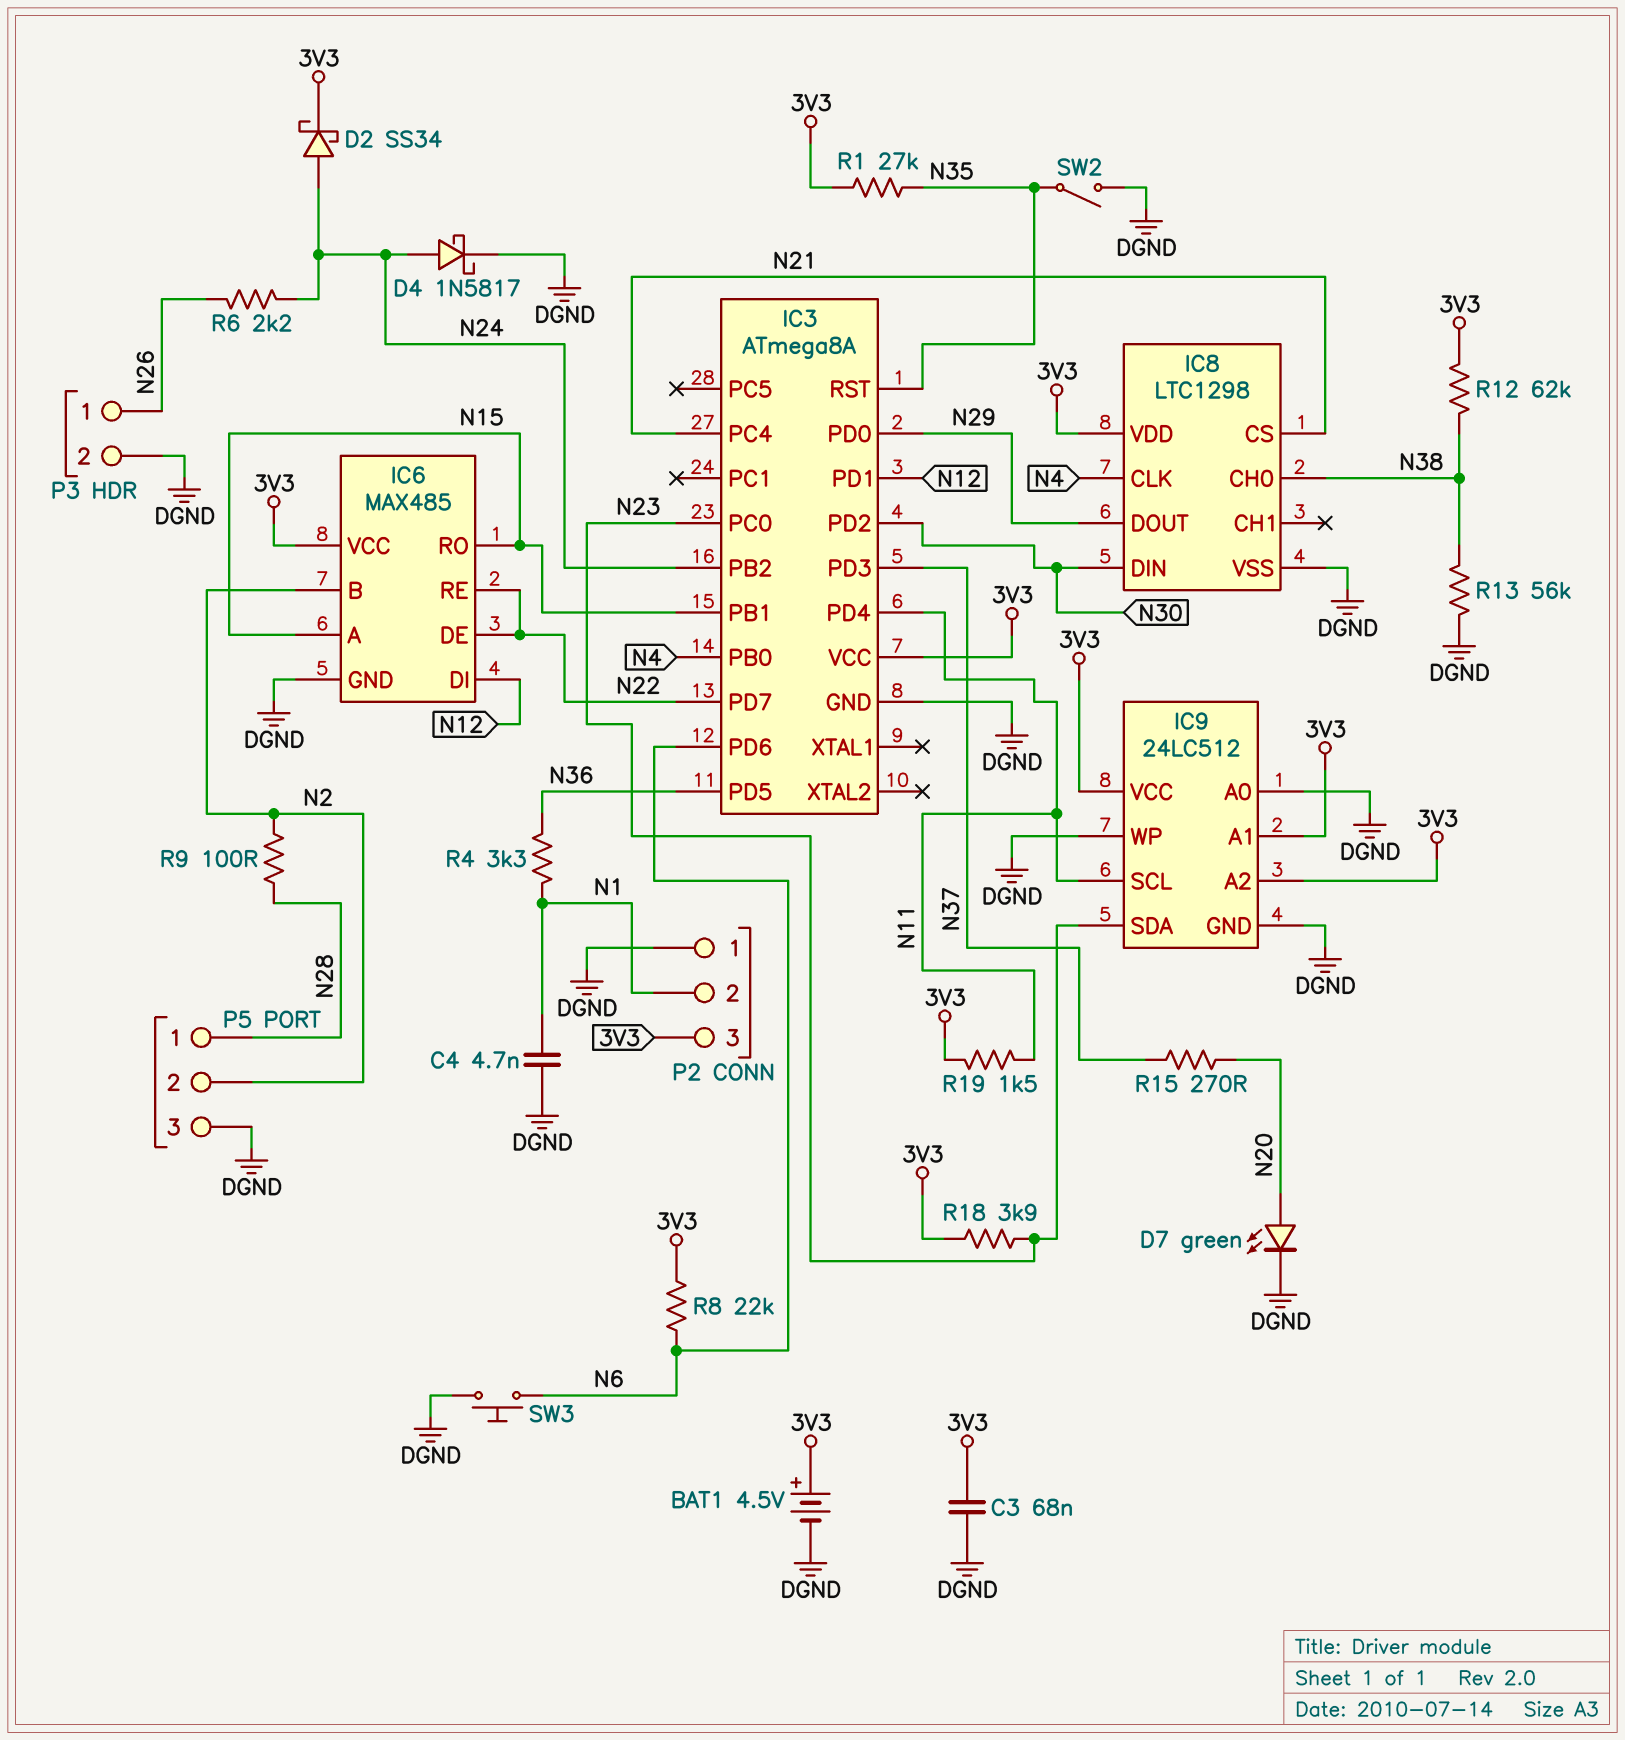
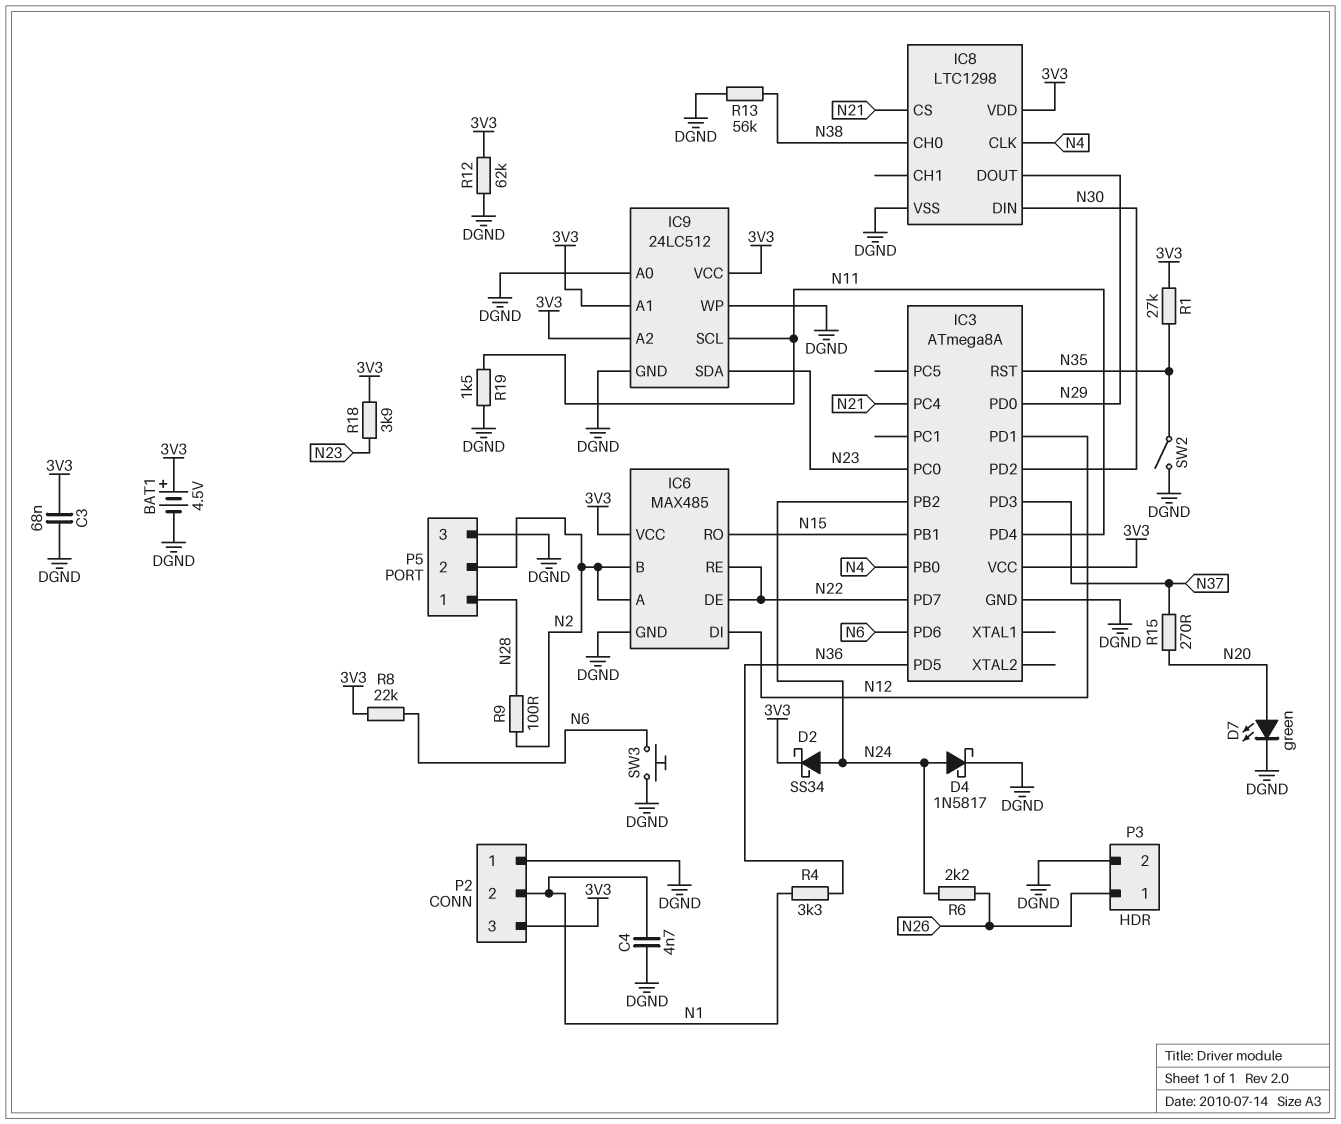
IC6 pin A: N15 -> N2
R12: 62k (3V3, N38) -> 62k (3V3, DGND)
R19: 1.5k (3V3, N11) -> 1.5k (DGND, N11)

